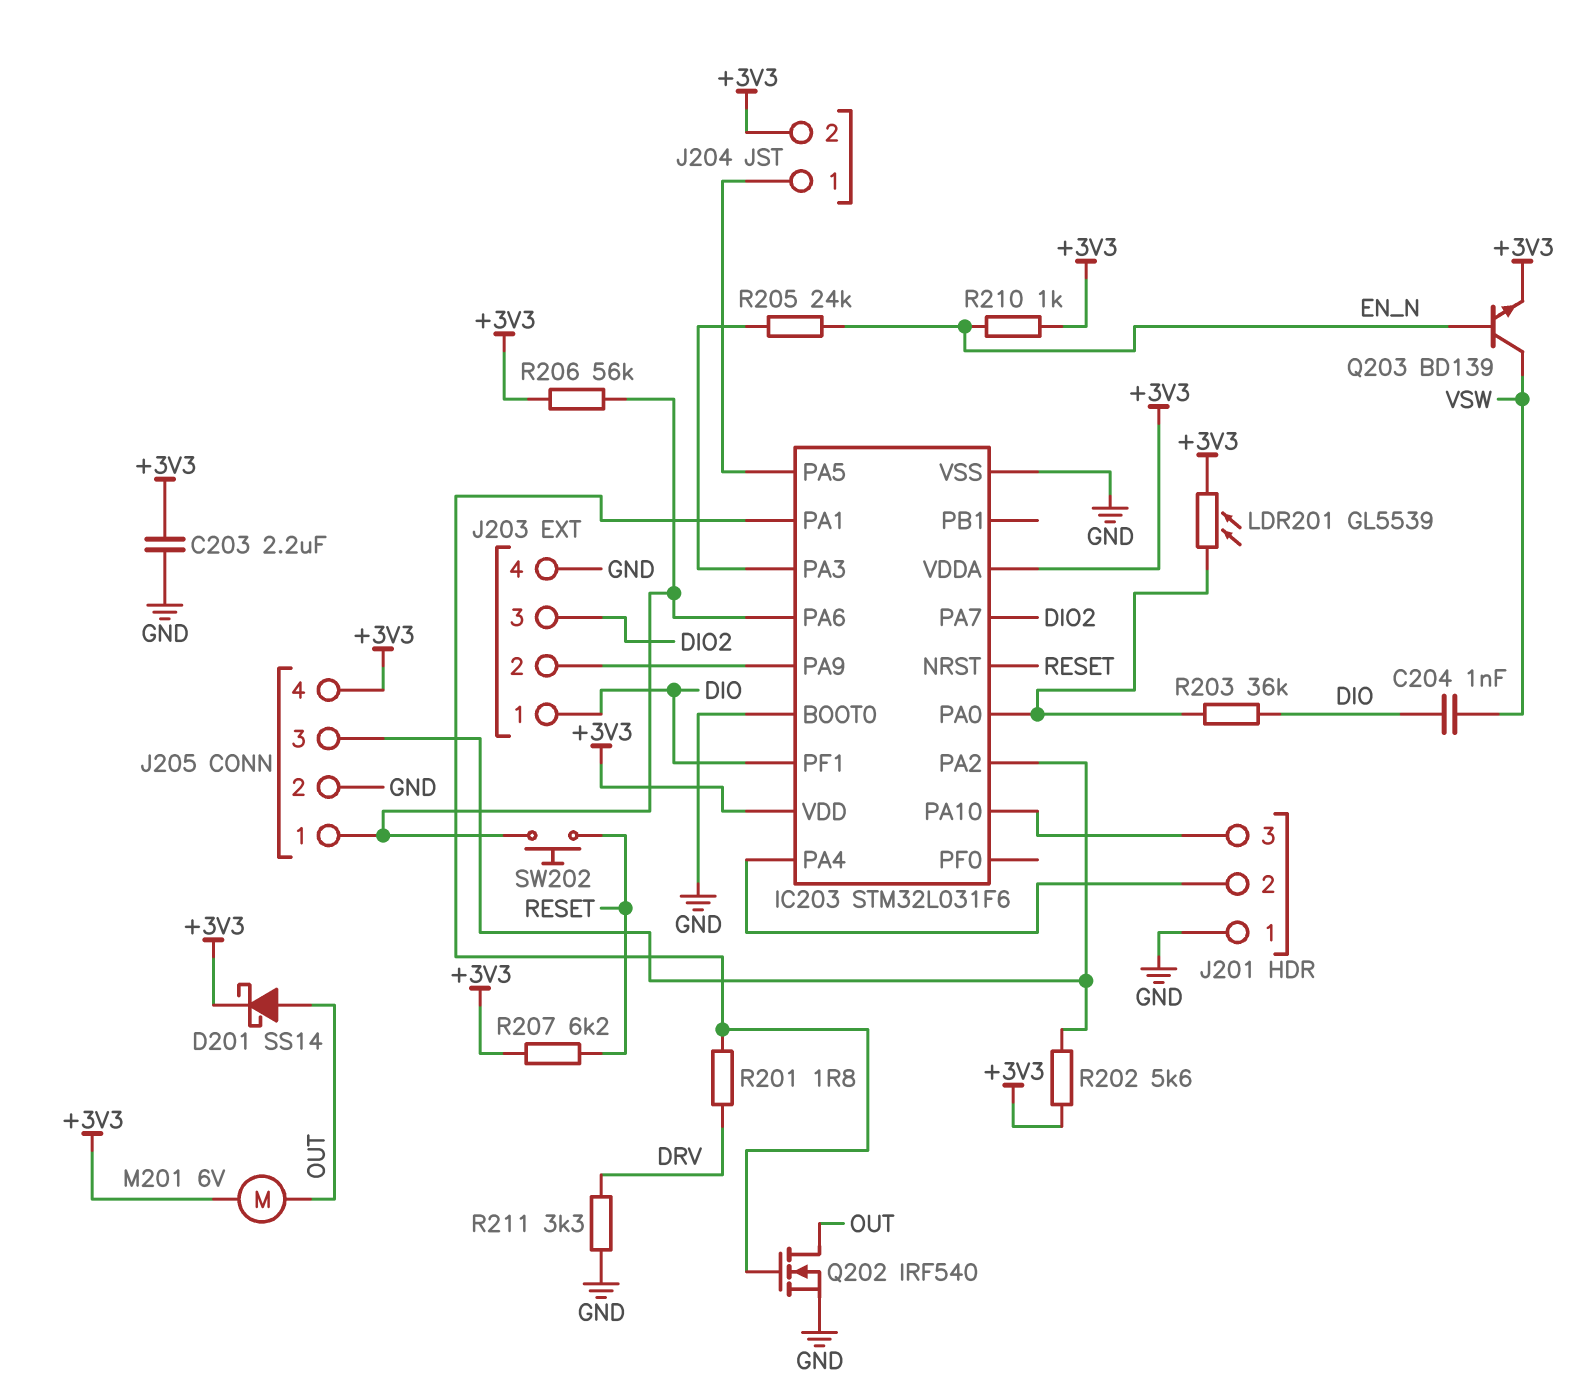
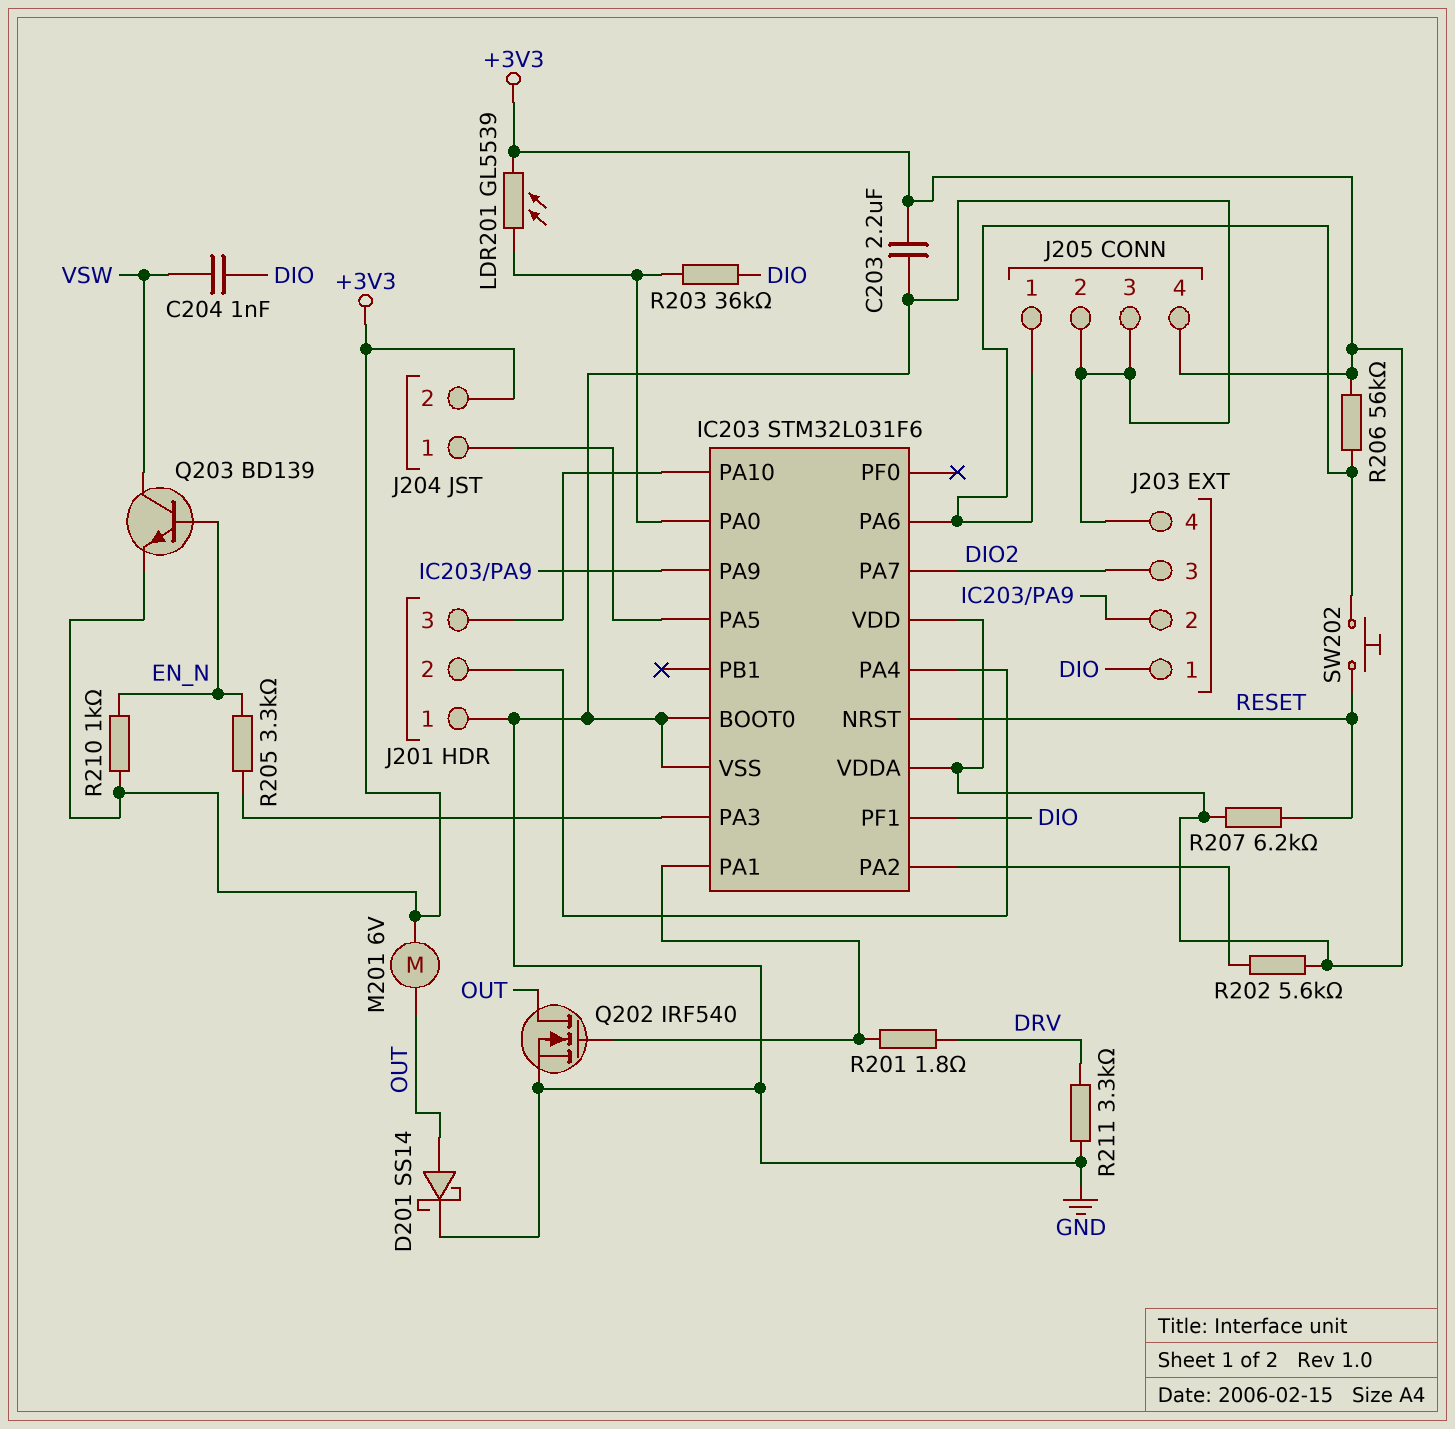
D201: schottky SS14 (A OUT, K +3V3) -> schottky SS14 (A OUT, K GND)
J205 pin 3: IC203/PA2 -> GND
R205: 24k (EN_N, IC203/PA3) -> 3.3k (EN_N, IC203/PA3)

